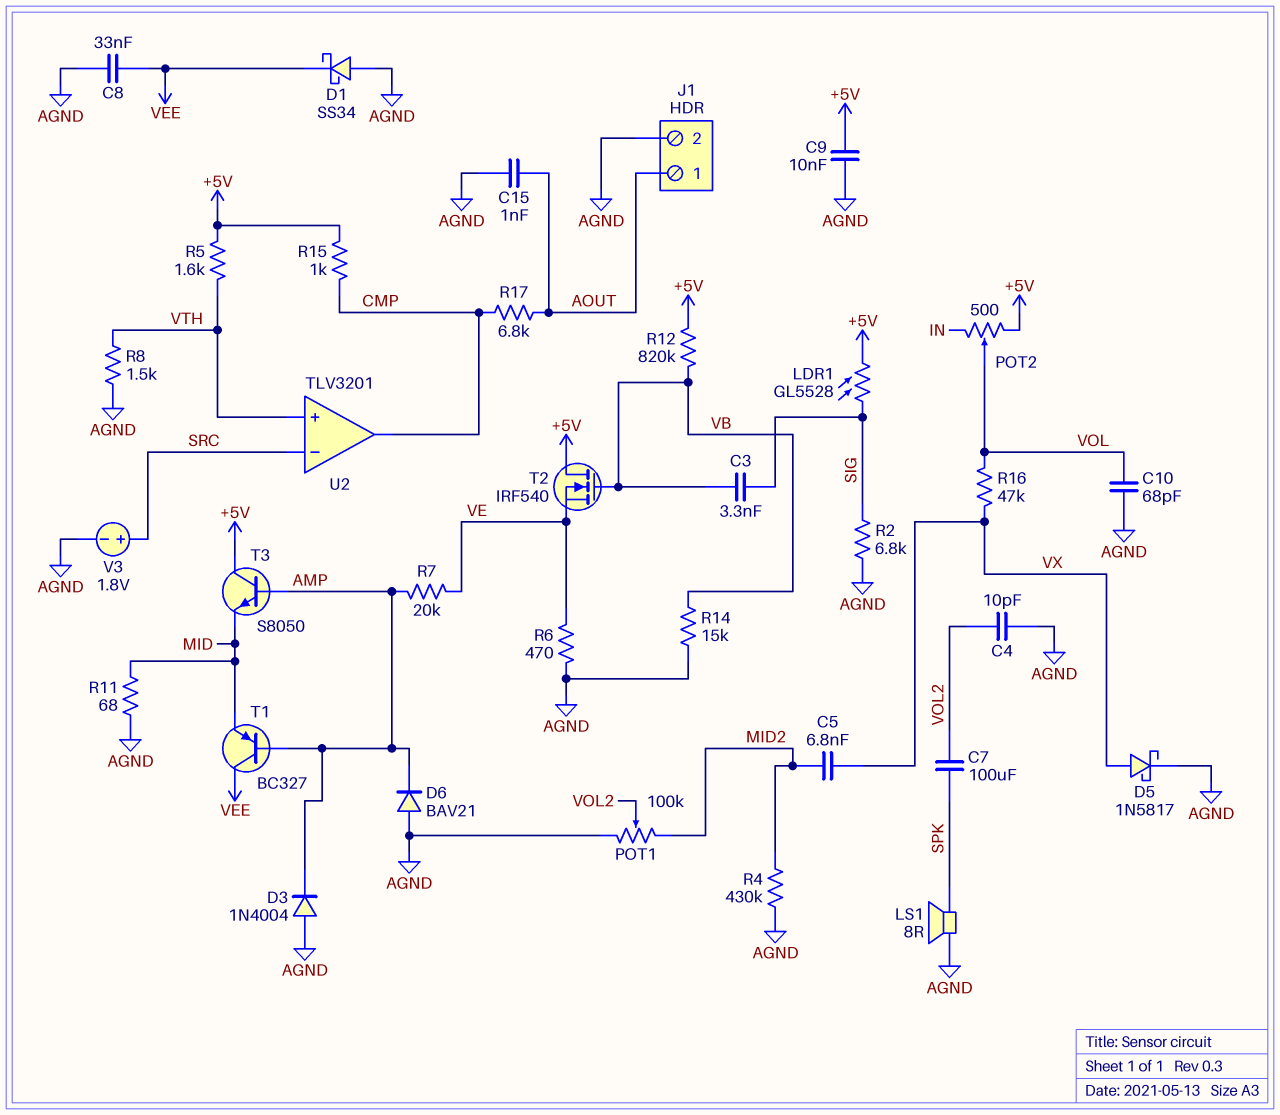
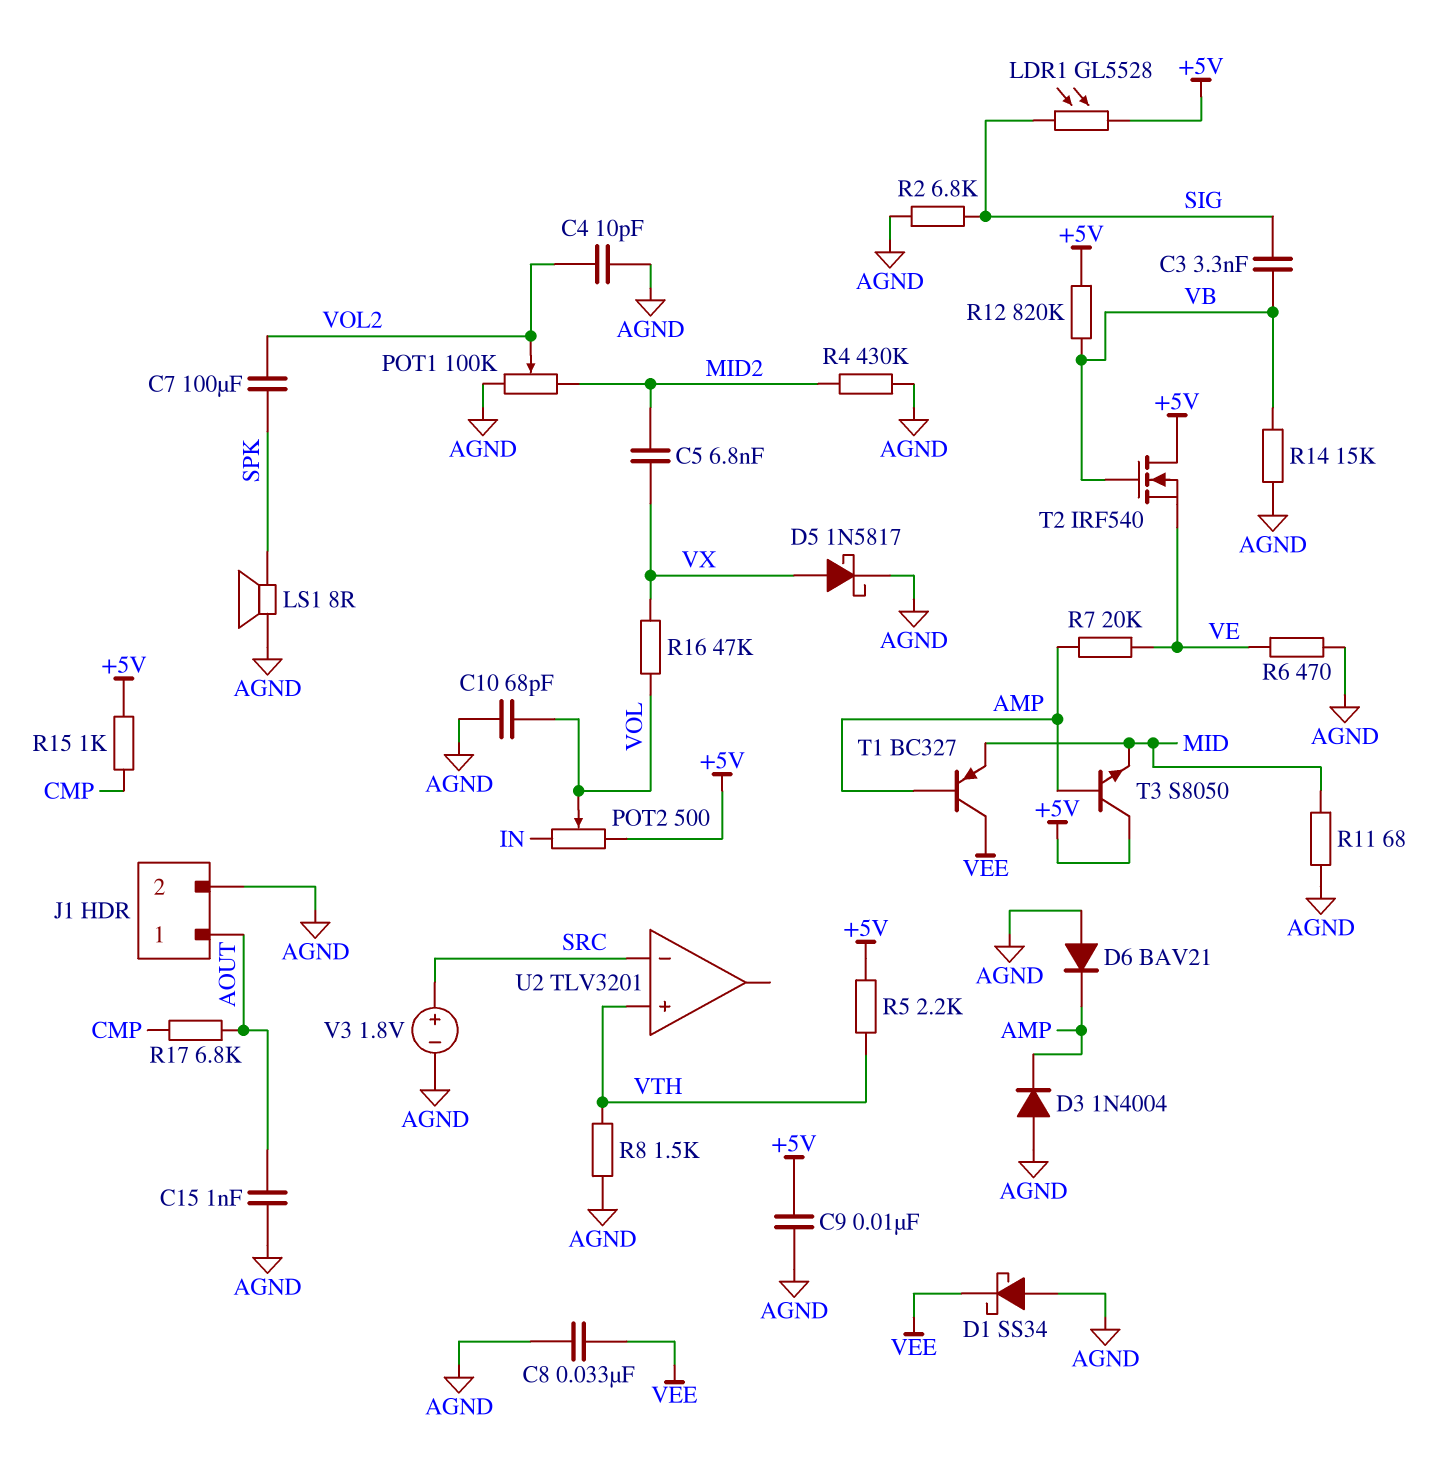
R5: 1.6k (+5V, VTH) -> 2.2k (+5V, VTH)
U2 pin out: CMP -> none

